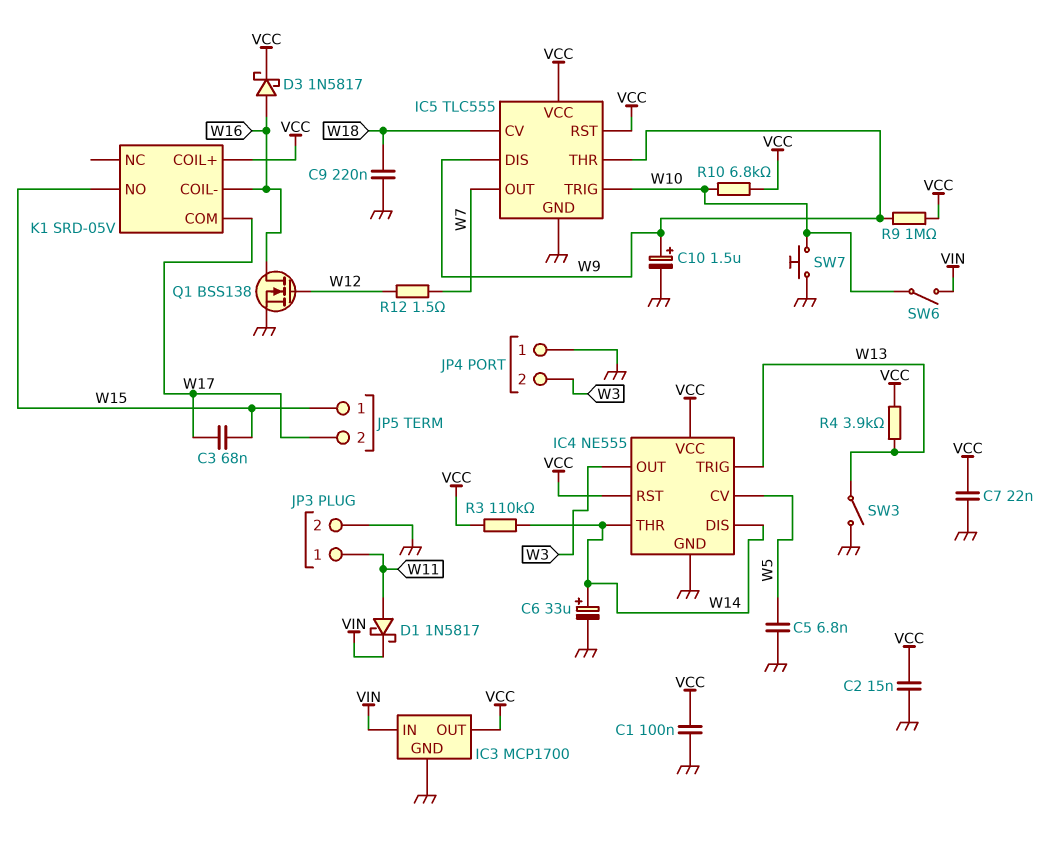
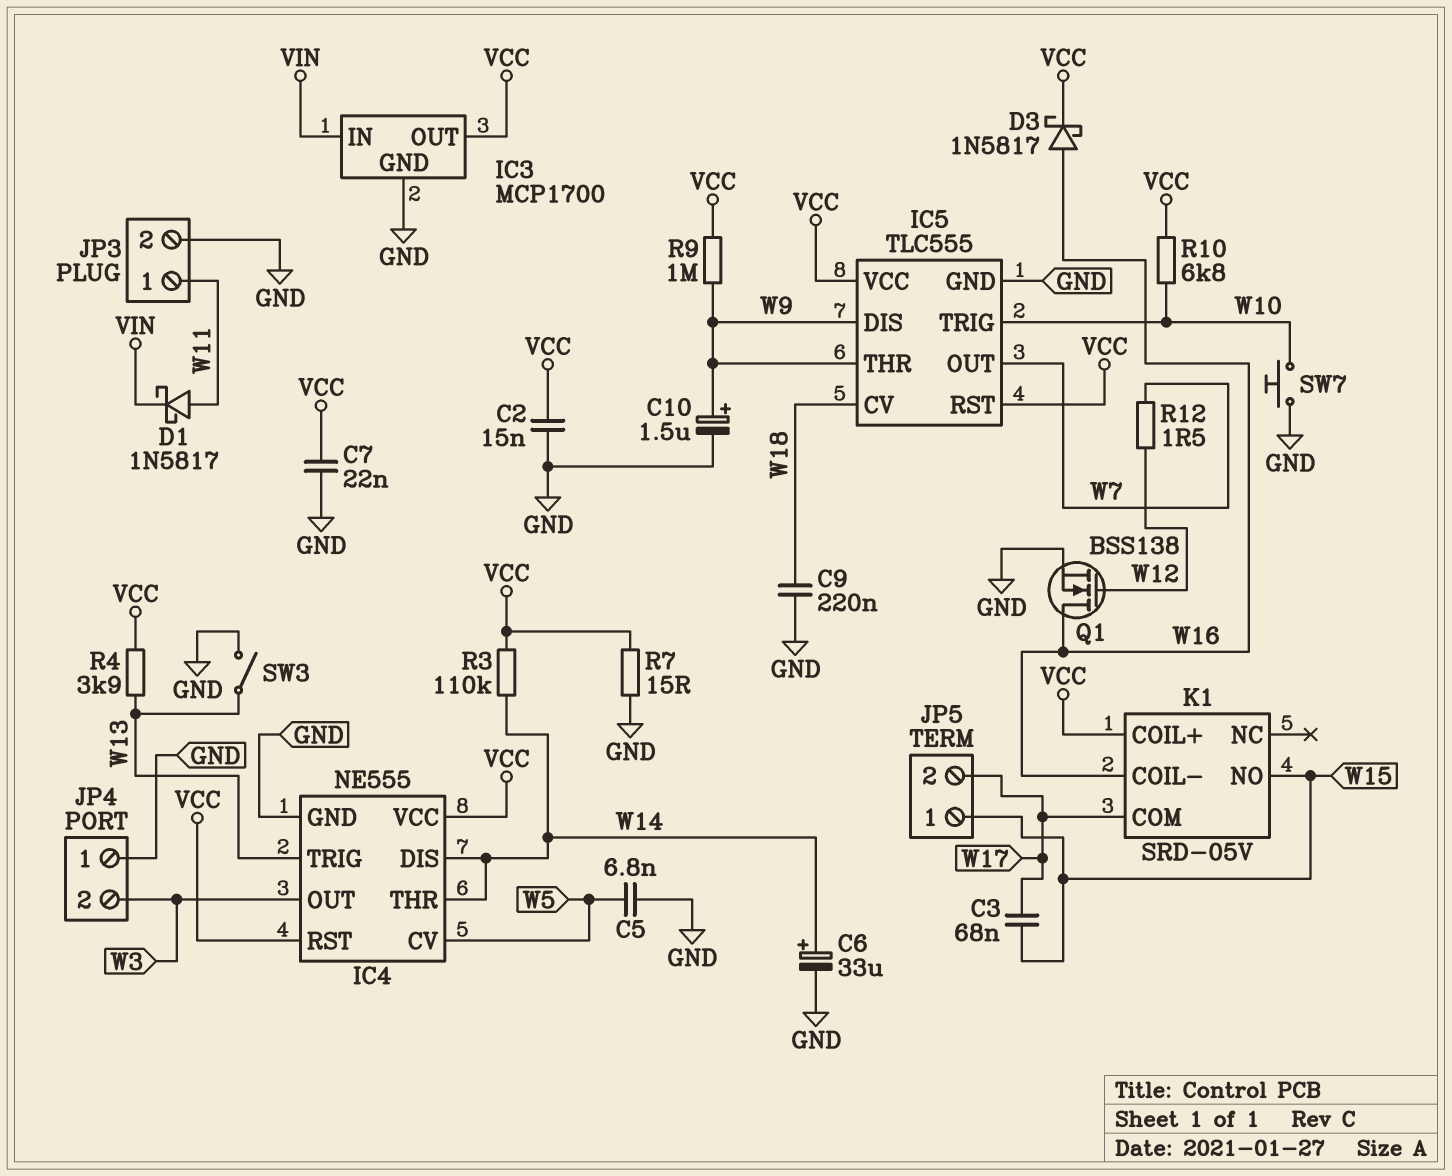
C1: 100nF (GND, VCC) -> none
R7: none -> 15 (GND, VCC)
SW6: switch (VIN, W10) -> none

